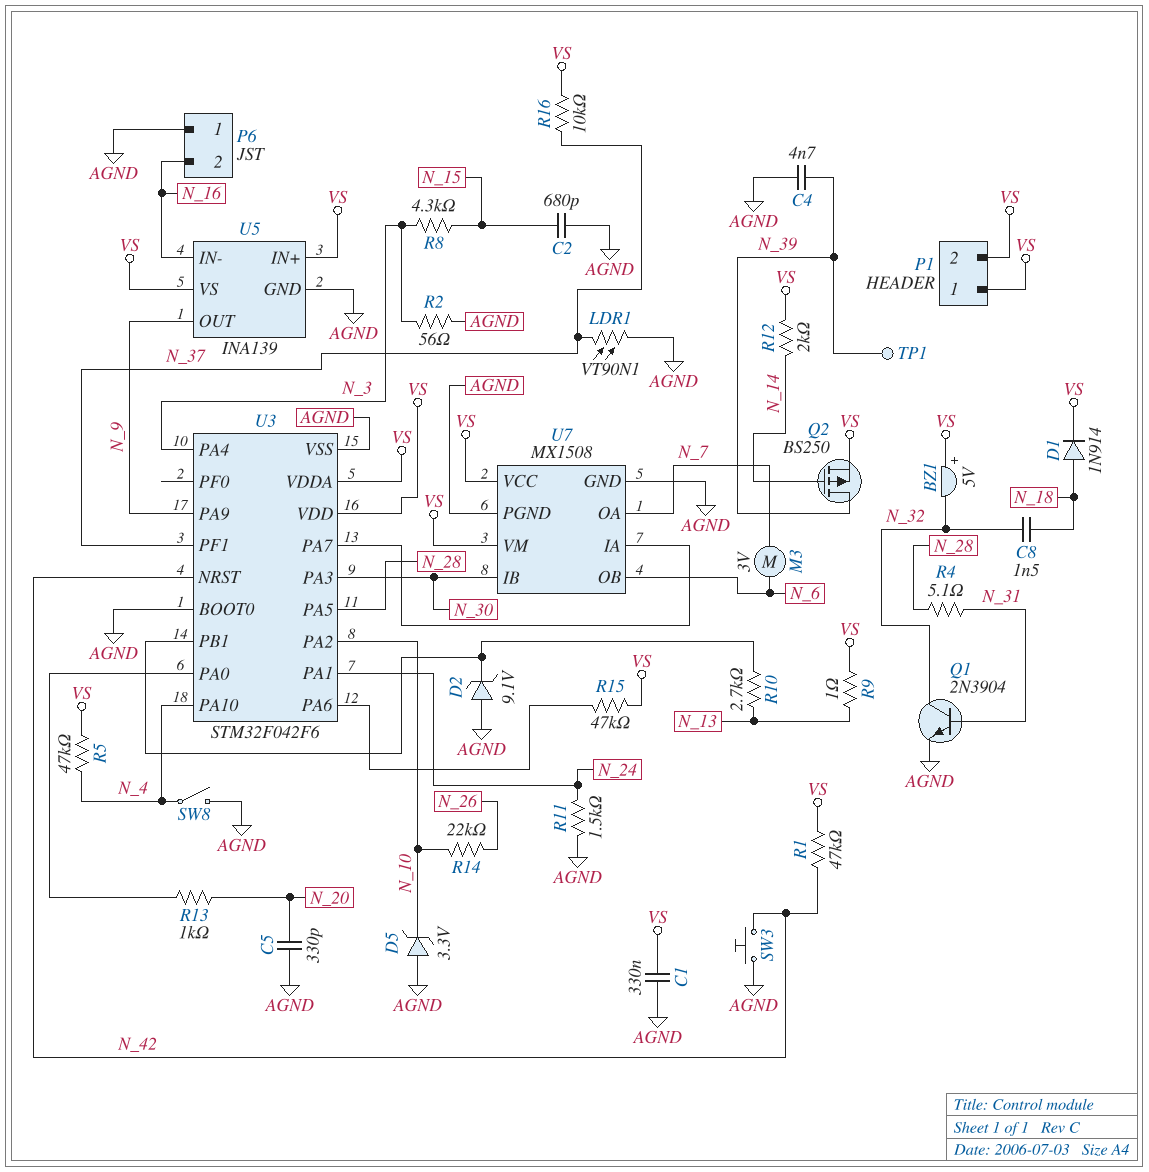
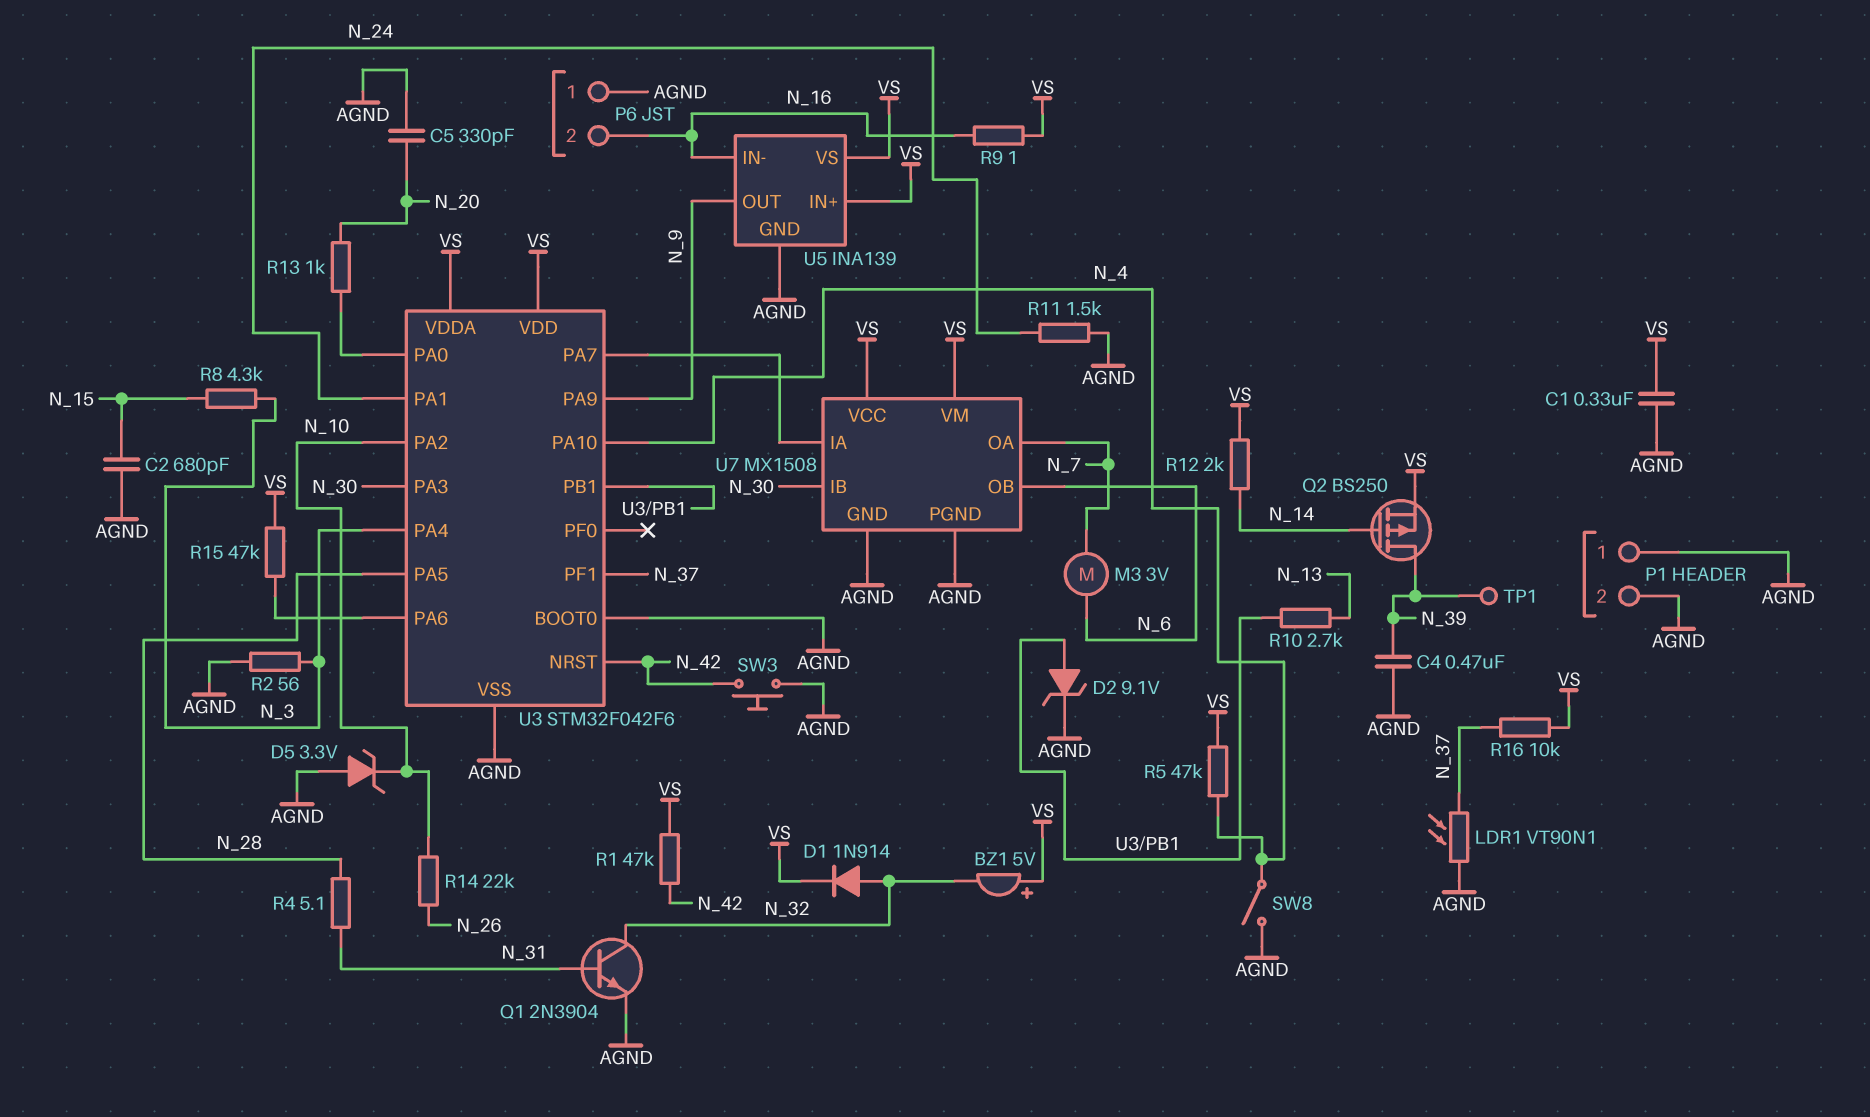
C4: 4.7nF (AGND, N_39) -> 470nF (AGND, N_39)
C8: 1.5nF (N_18, N_32) -> none
D1: diode 1N914 (A N_18, K VS) -> diode 1N914 (A N_32, K VS)
D2: zener 9.1V (A AGND, K U3/PB1) -> zener 9.1V (A U3/PB1, K AGND)
P1 pin 1: VS -> AGND
P1 pin 2: VS -> AGND
R9: 1 (N_13, VS) -> 1 (N_16, VS)

